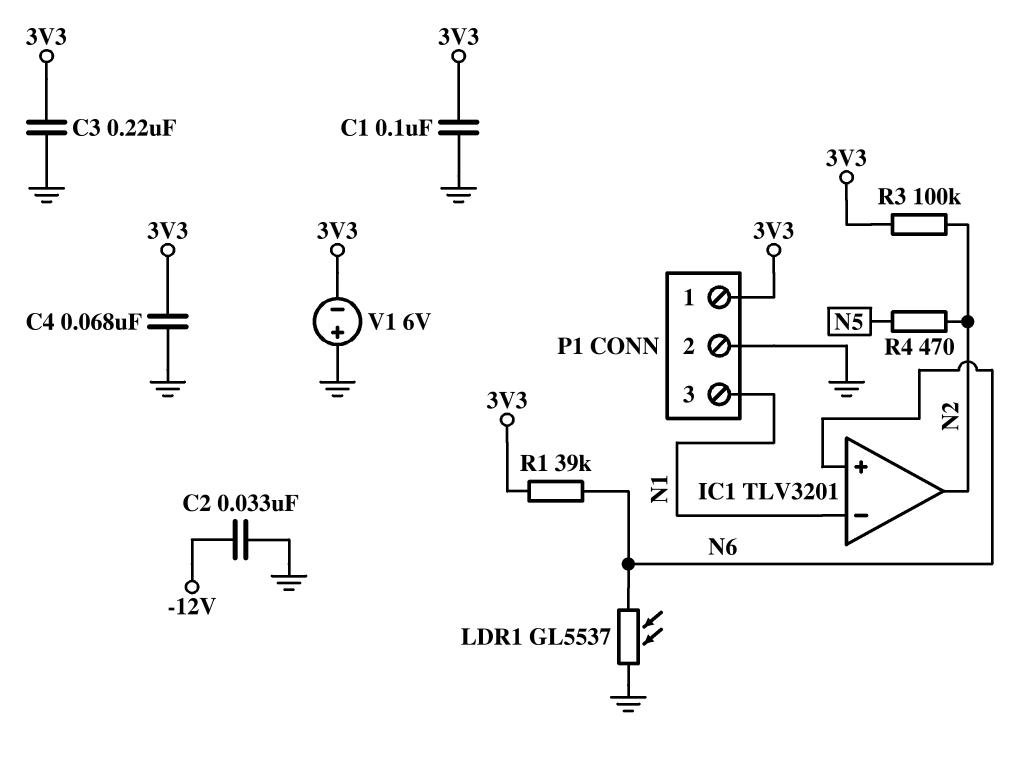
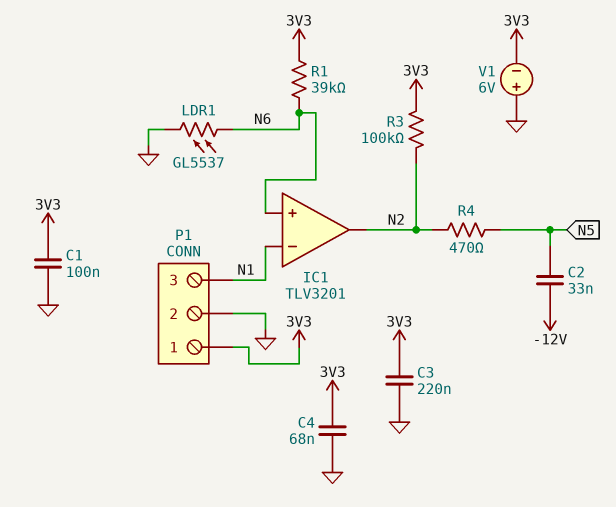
C2: 33nF (-12V, GND) -> 33nF (-12V, N5)

